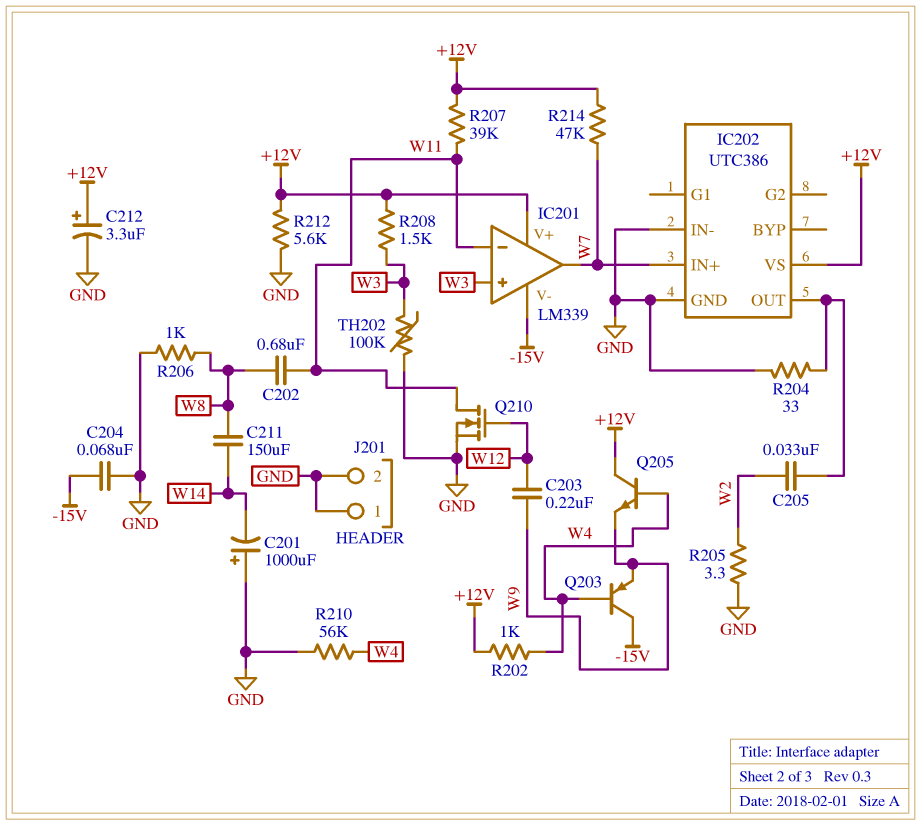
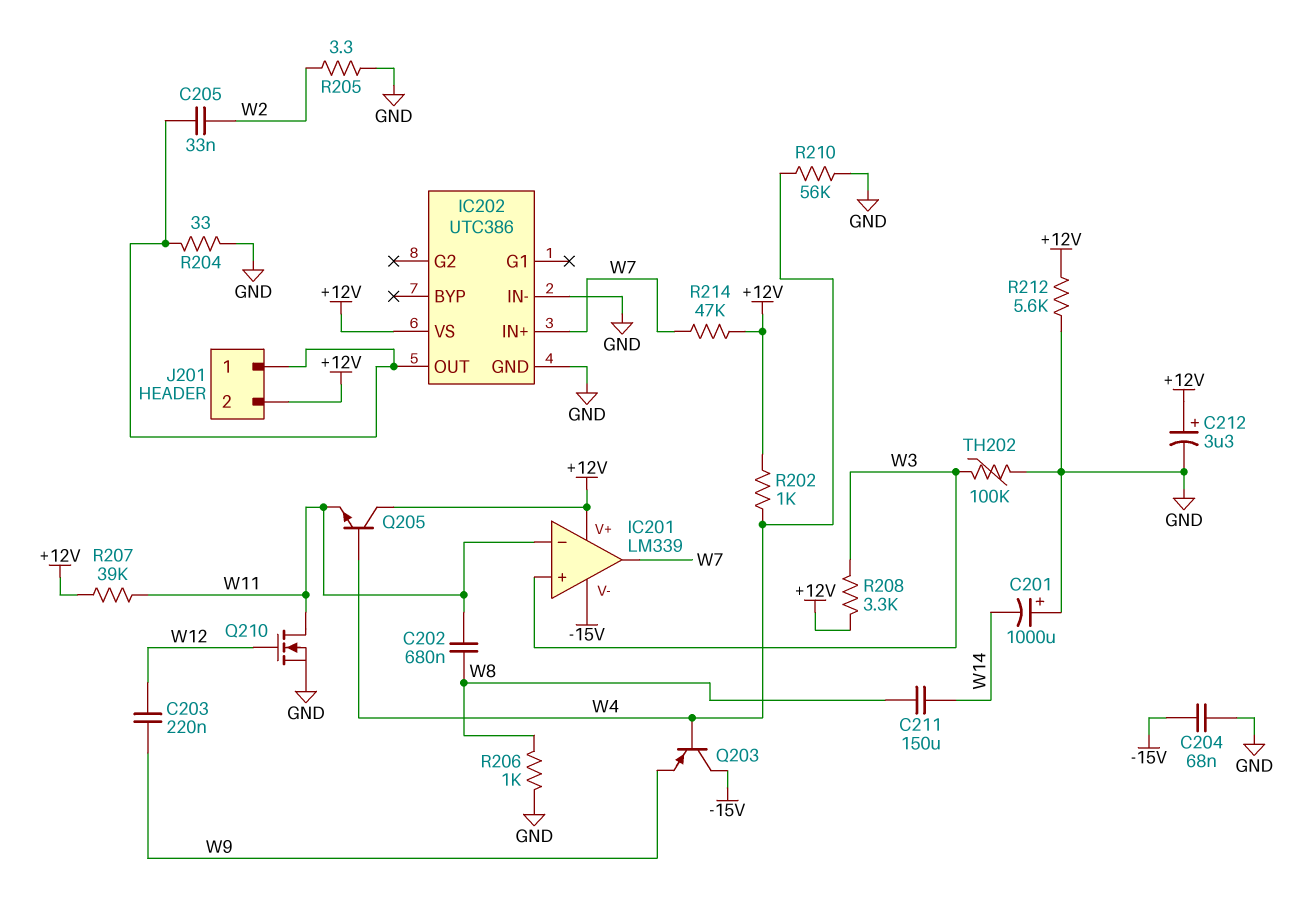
J201 pin 1: GND -> IC202/OUT
J201 pin 2: GND -> +12V
Q205: NPN (B W4, C +12V, E W9) -> NPN (B W4, C +12V, E W11)
R208: 1.5k (+12V, W3) -> 3.3k (+12V, W3)

